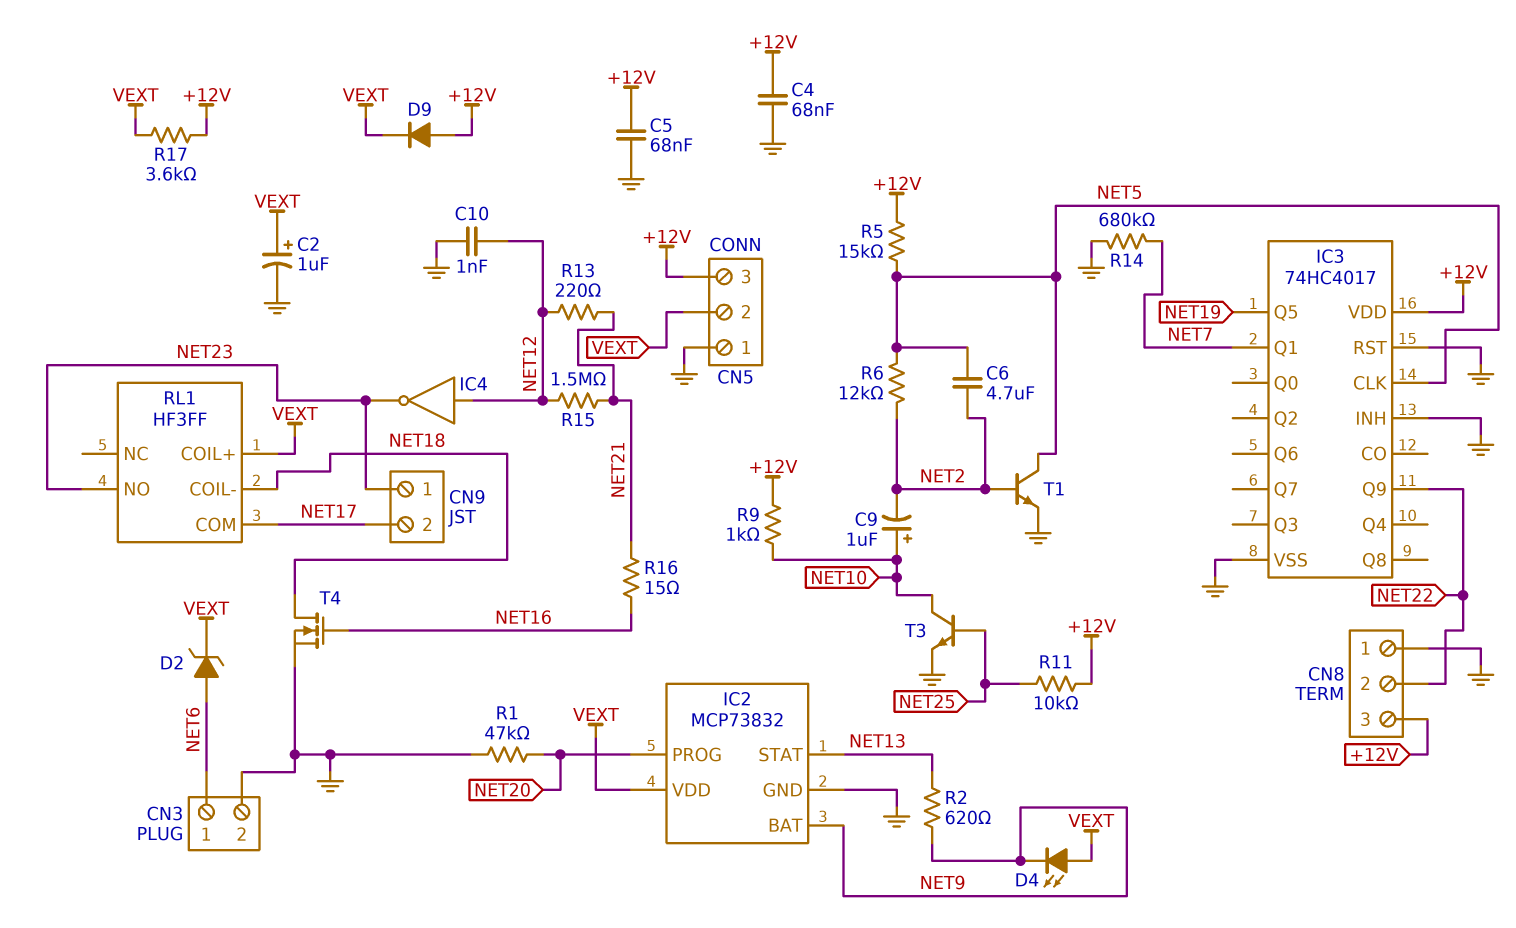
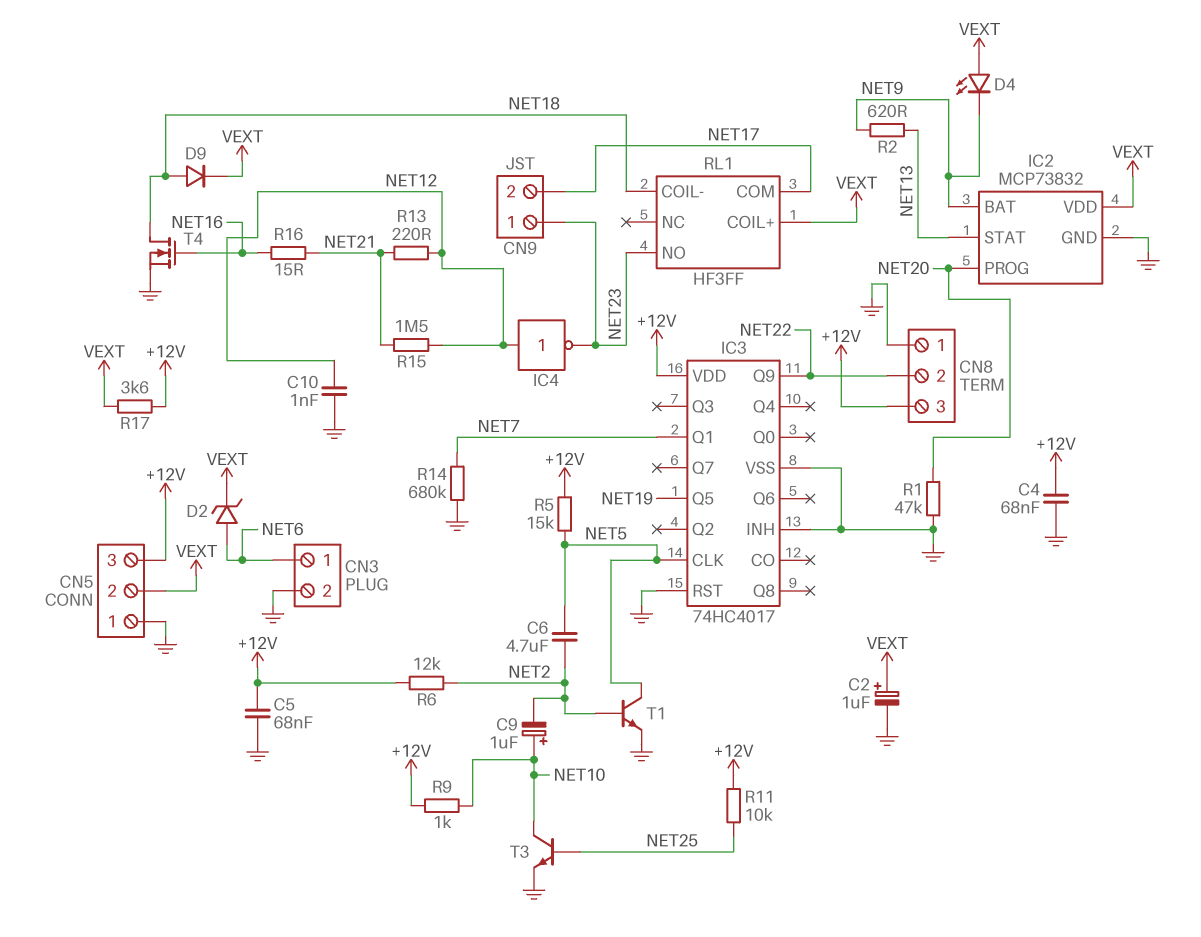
D9: diode (A +12V, K VEXT) -> diode (A NET18, K VEXT)
R6: 12k (NET2, NET5) -> 12k (+12V, NET2)

